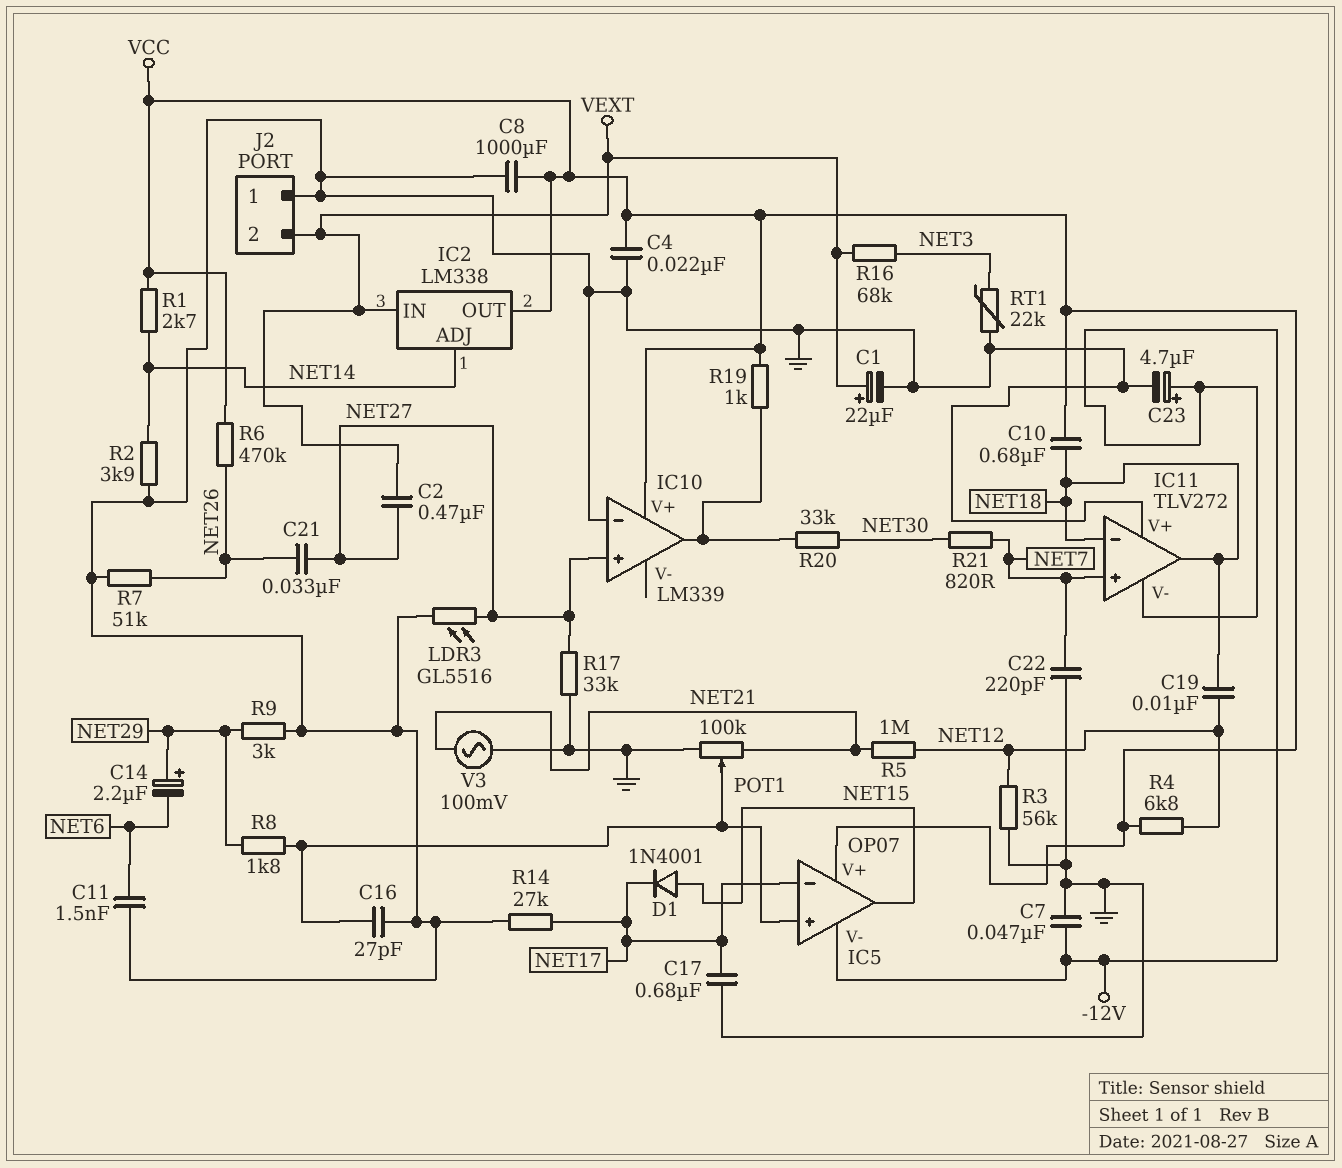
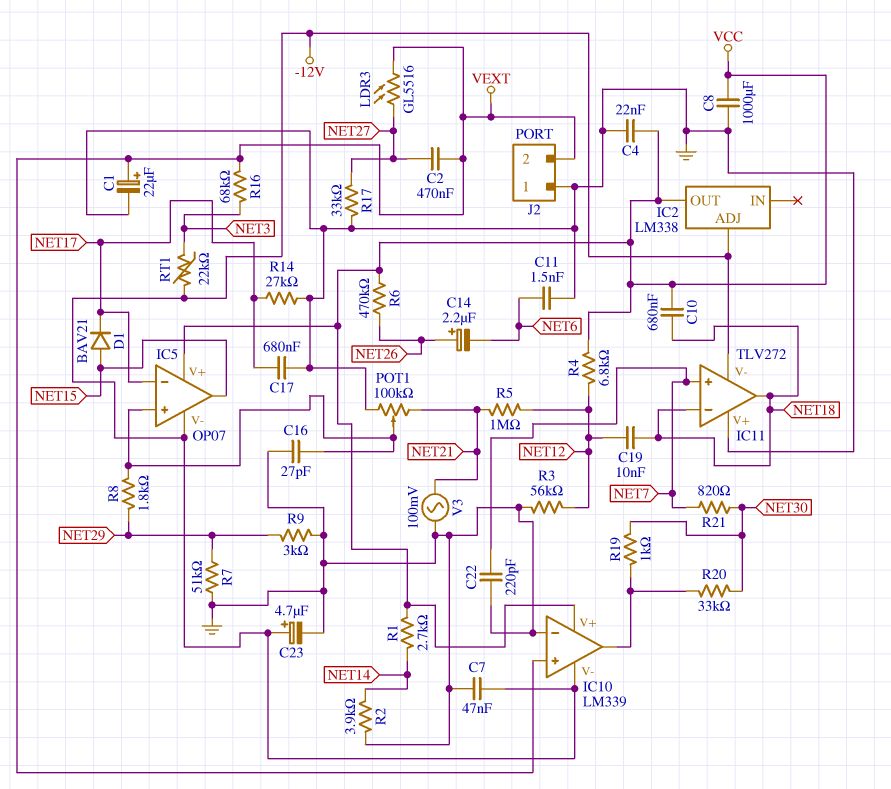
C14: 2.2uF (plus NET29, minus NET6) -> 2.2uF (plus NET26, minus NET6)
C21: 33nF (NET26, NET27) -> none
D1: diode 1N4001 (A NET15, K NET17) -> diode BAV21 (A NET15, K NET17)
IC2 pin ADJ: NET14 -> -12V
IC2 pin IN: VEXT -> none
IC10 pin V-: none -> -12V
IC10 pin in+: NET27 -> VEXT
LDR3: GL5516 (GND, NET27) -> GL5516 (NET27, VEXT)
R7: 51k (GND, NET26) -> 51k (GND, NET29)
R19: 1k (IC10/out, VCC) -> 1k (IC10/out, NET30)
RT1: 22k (GND, NET3) -> 22k (-12V, NET3)

